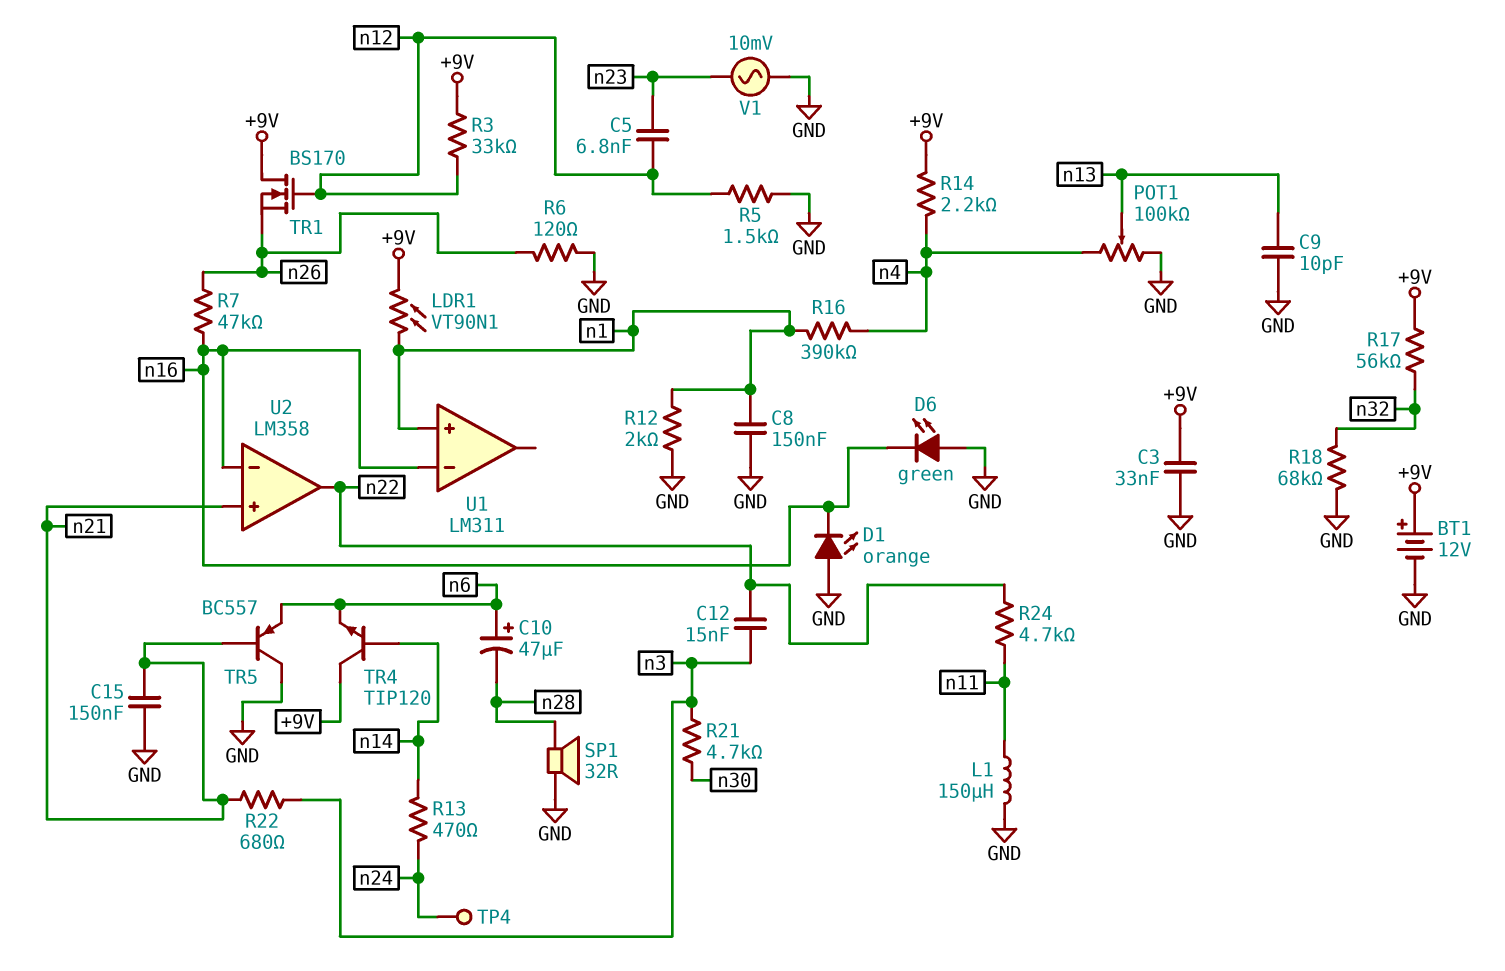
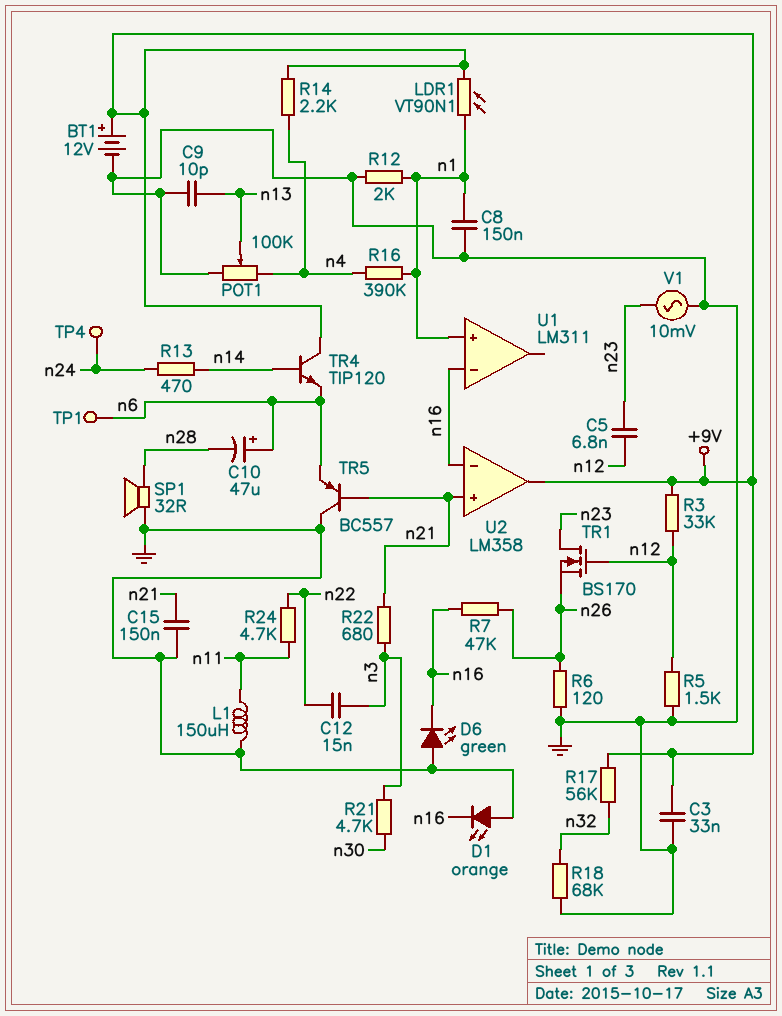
TP1: none -> test point (n6)
TR1: NMOS BS170 (G n12, D +9V, S n26) -> NMOS BS170 (G n12, D n23, S n26)
U2 pin out: n22 -> +9V

